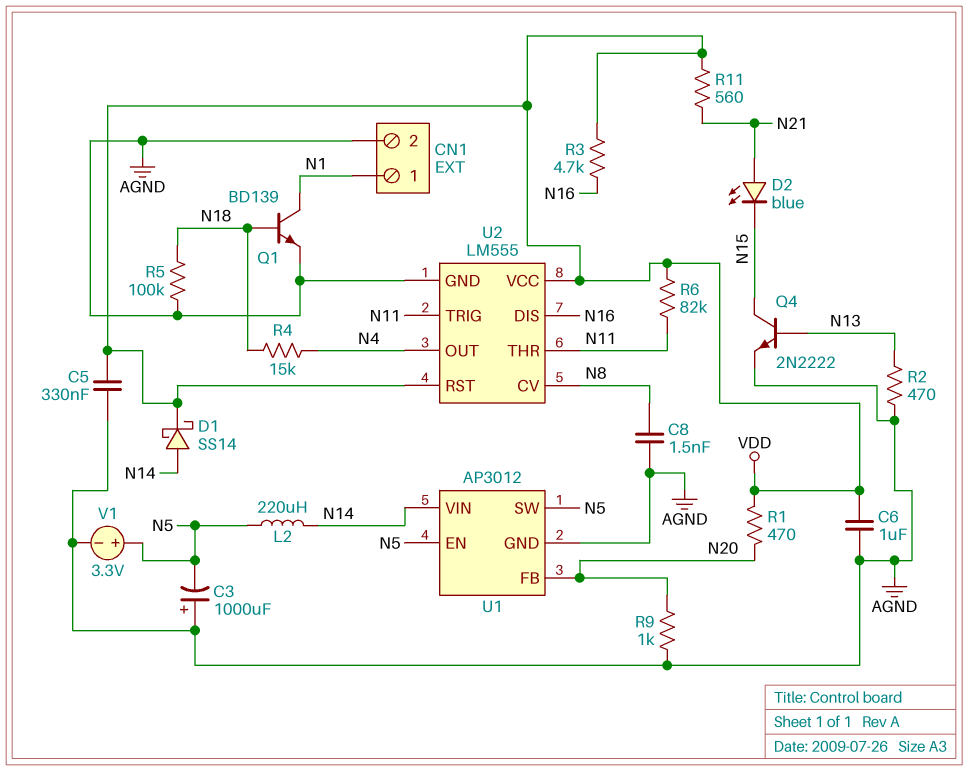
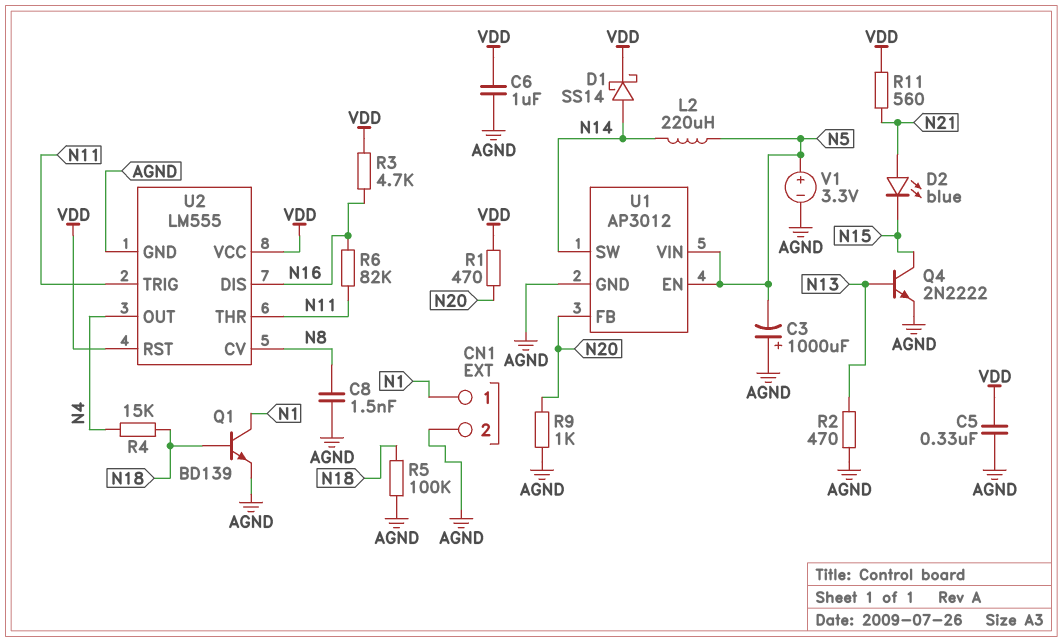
R6: 82k (N11, VDD) -> 82k (N11, N16)
U1 pin SW: N5 -> N14
U1 pin VIN: N14 -> N5

